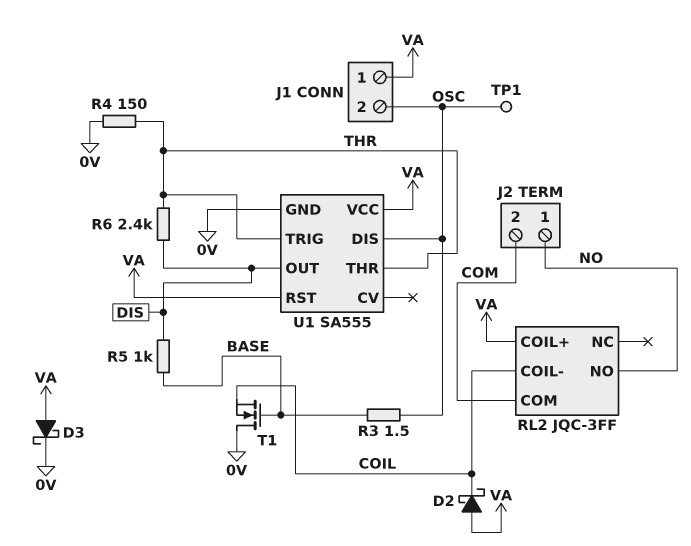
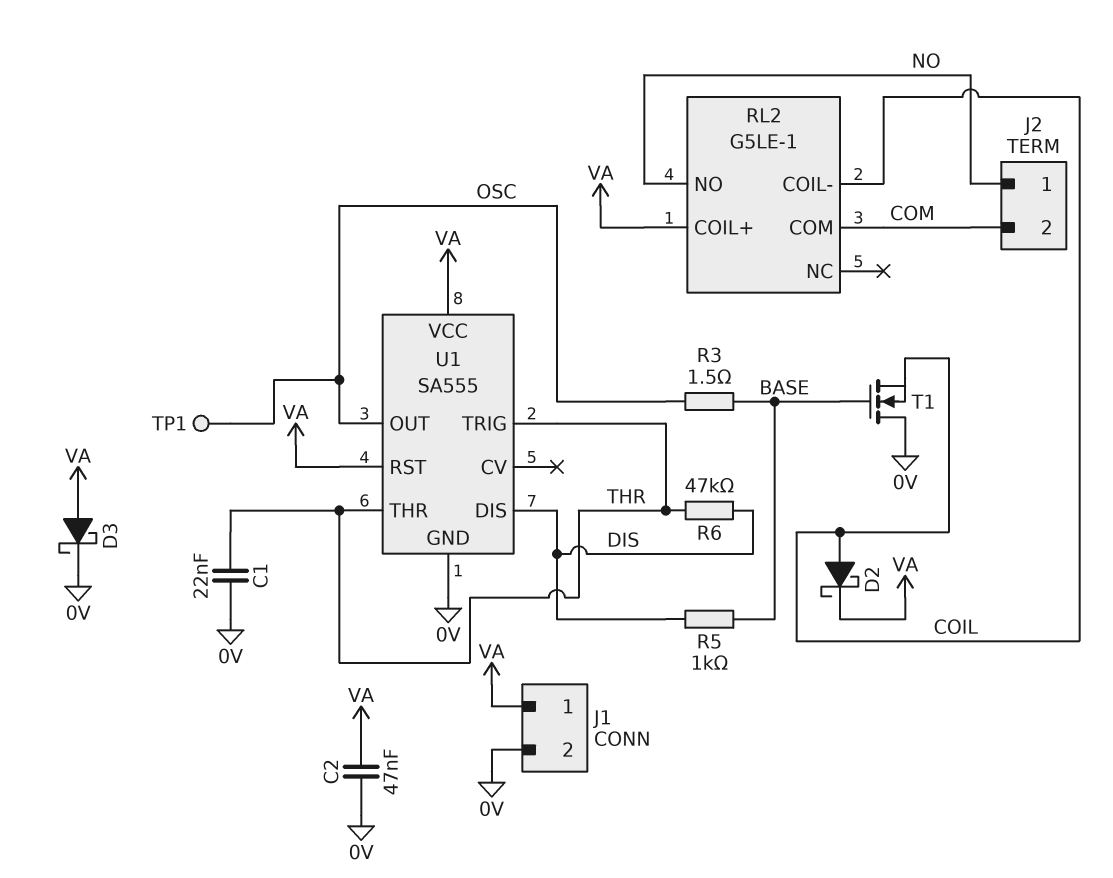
C1: none -> 22nF (0V, THR)
C2: none -> 47nF (0V, VA)
D2: schottky (A VA, K COIL) -> schottky (A COIL, K VA)
J1 pin 2: OSC -> 0V
R4: 150 (0V, THR) -> none
R6: 2.4k (DIS, THR) -> 47k (DIS, THR)
RL2: JQC-3FF -> G5LE-1
U1 pin DIS: OSC -> DIS
U1 pin OUT: DIS -> OSC

